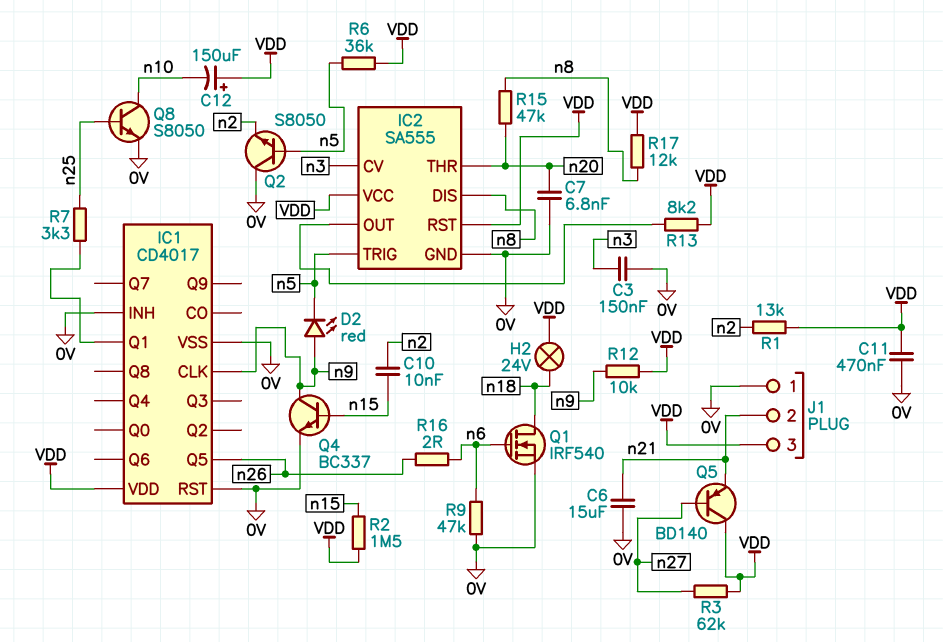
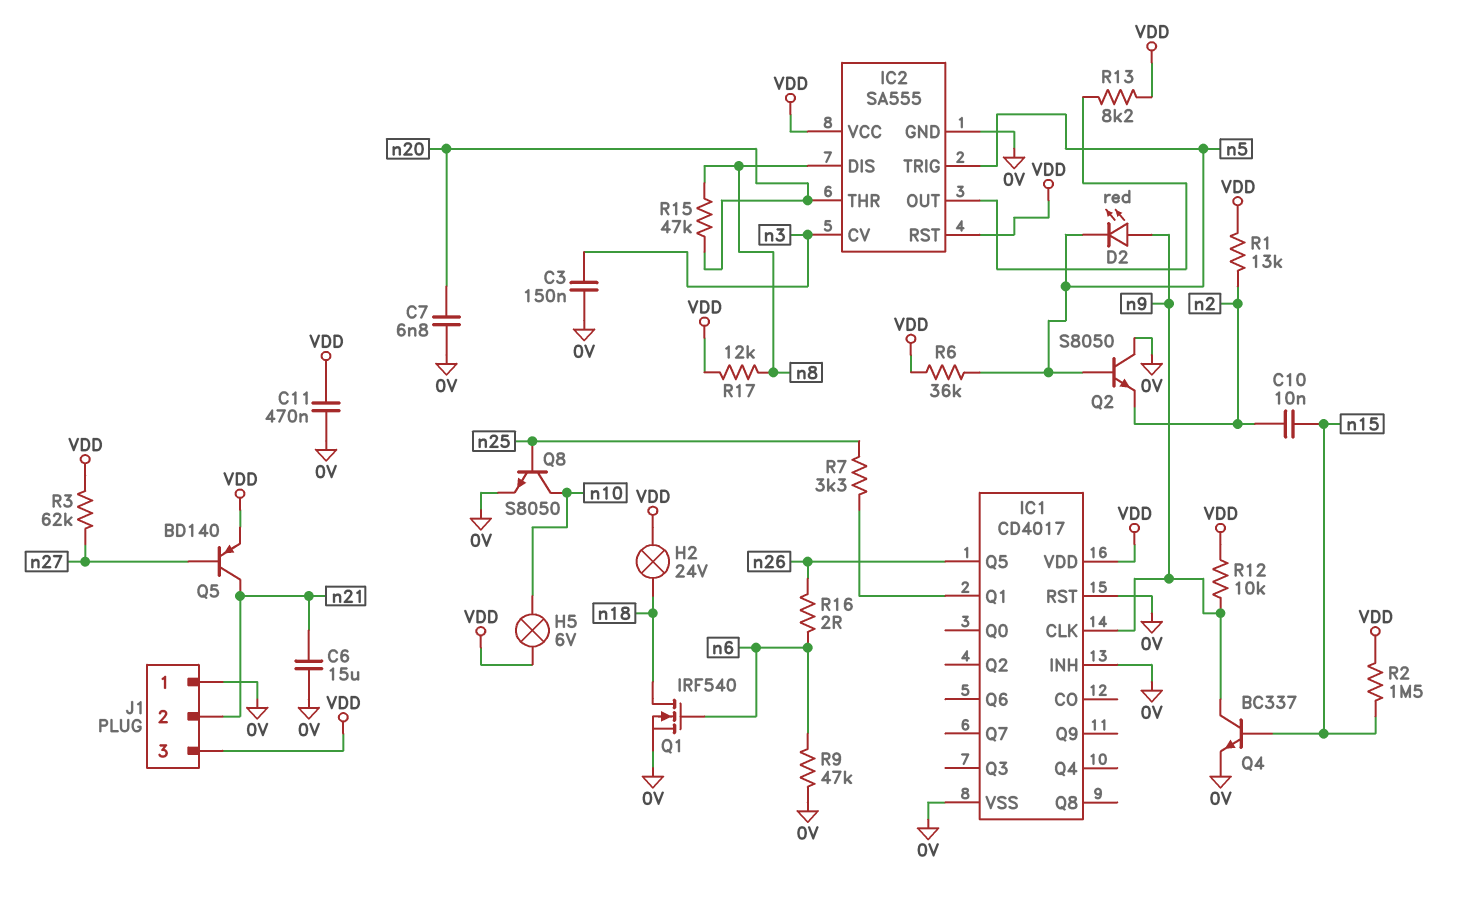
C12: 150uF (plus VDD, minus n10) -> none
H5: none -> lamp 6V (VDD, n10)
Q5: PNP BD140 (B n27, C VDD, E n21) -> PNP BD140 (B n27, C n21, E VDD)

